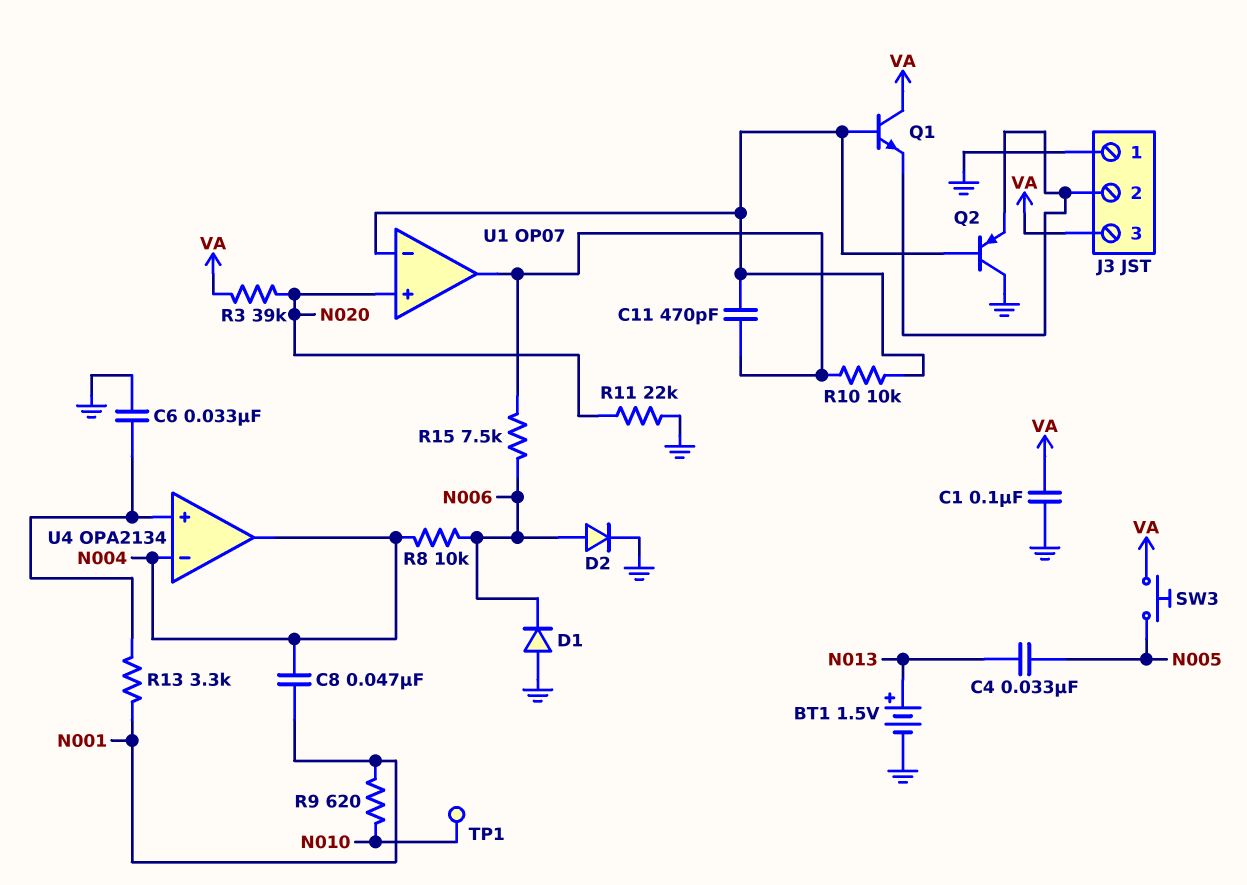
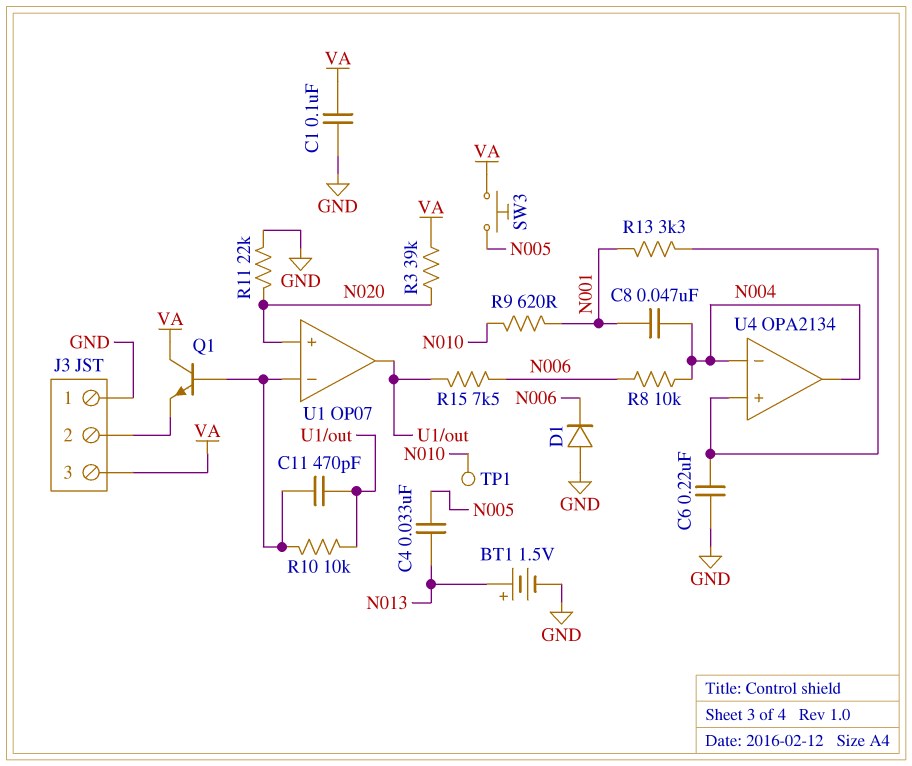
C6: 33nF (GND, U4/in+) -> 220nF (GND, U4/in+)
D2: diode (A N006, K GND) -> none
Q2: PNP (B U1/in-, C GND, E J3/2) -> none

